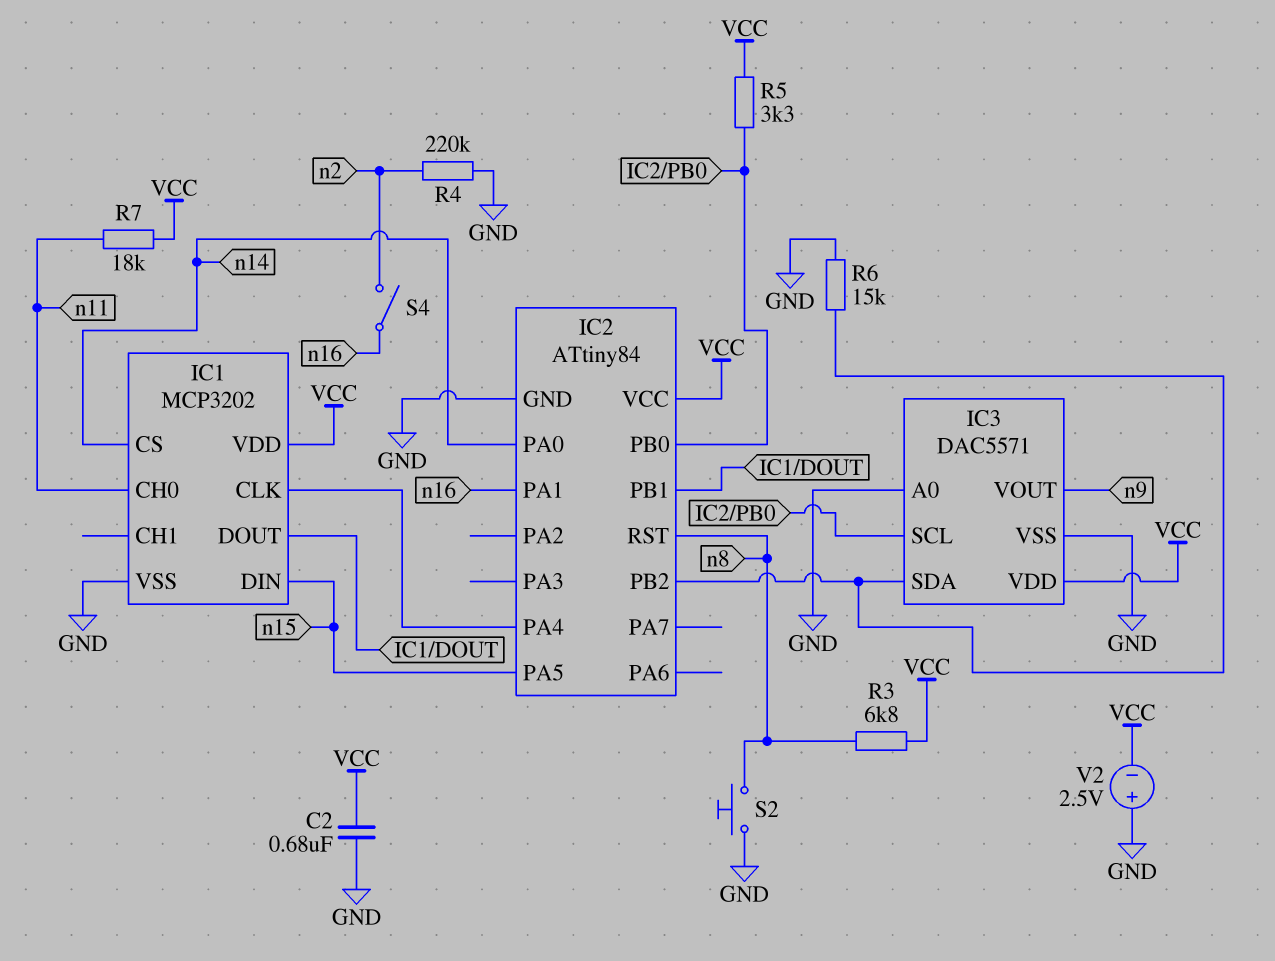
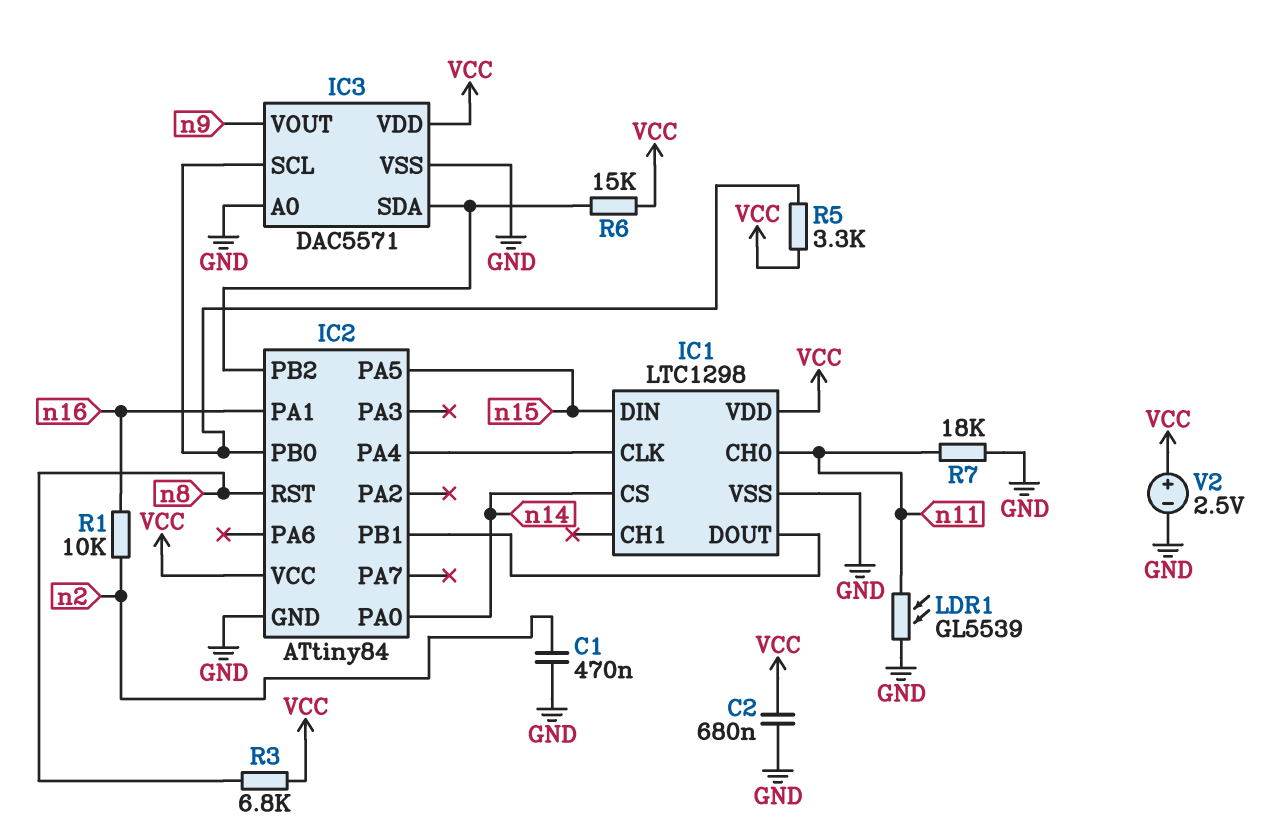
C1: none -> 470nF (GND, n2)
IC1: MCP3202 -> LTC1298
LDR1: none -> GL5539 (GND, n11)
R1: none -> 10k (n2, n16)
R4: 220k (GND, n2) -> none
R6: 15k (GND, IC2/PB2) -> 15k (IC2/PB2, VCC)
R7: 18k (VCC, n11) -> 18k (GND, n11)
S2: button (GND, n8) -> none
S4: switch (n2, n16) -> none
V2: 2.5V (plus GND, minus VCC) -> 2.5V (plus VCC, minus GND)

